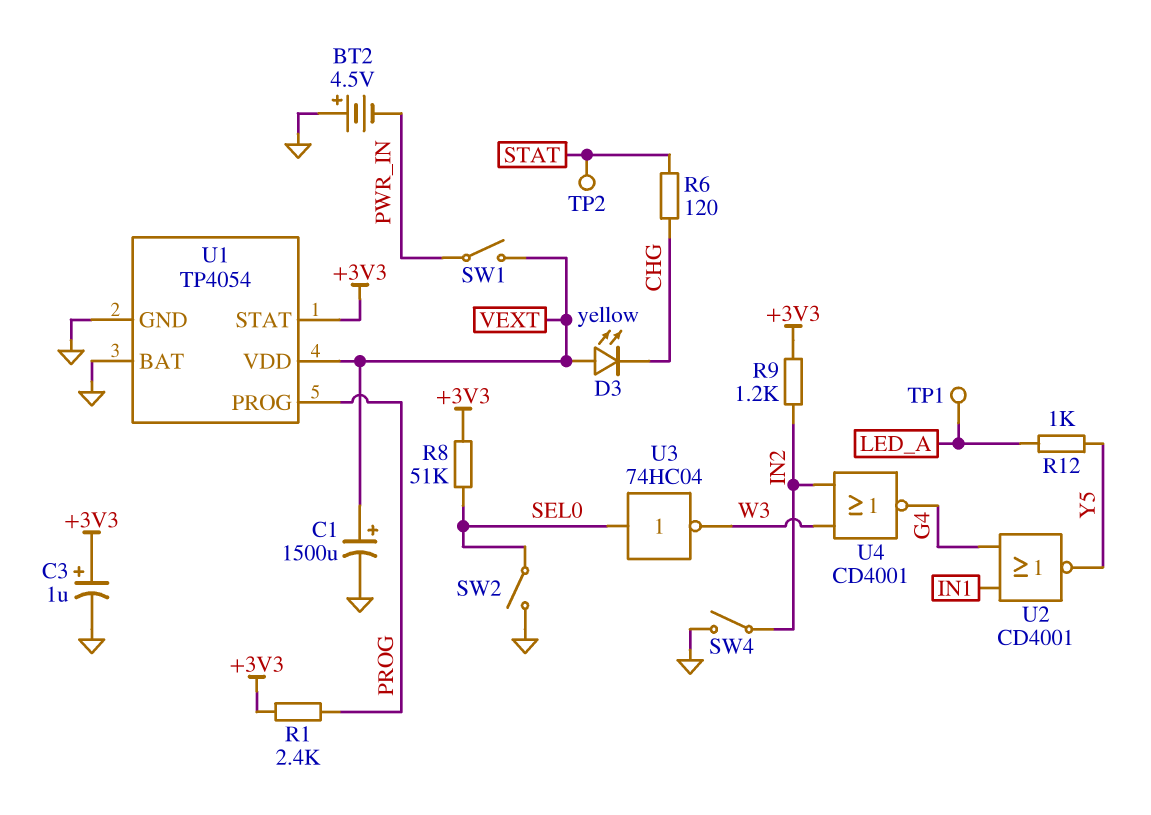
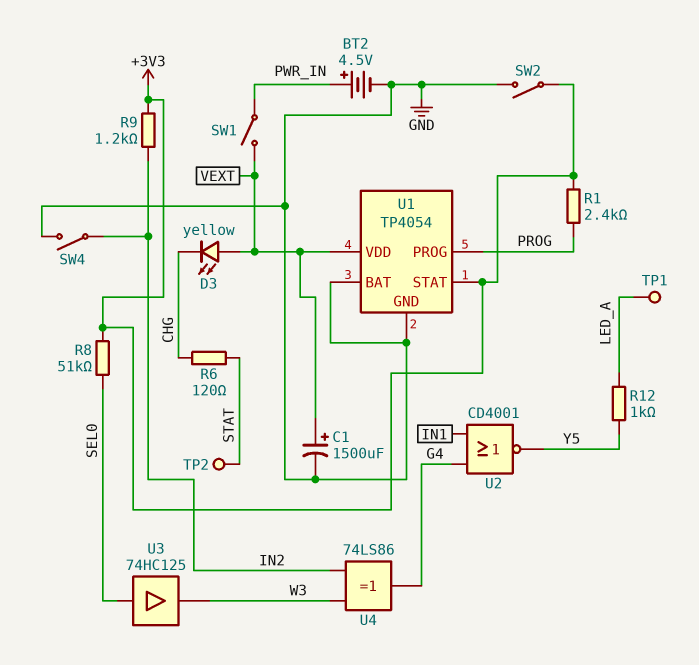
BT2: 4.5V (plus GND, minus PWR_IN) -> 4.5V (plus PWR_IN, minus GND)
C3: 1uF (plus +3V3, minus GND) -> none
SW2: switch (GND, SEL0) -> switch (+3V3, GND)
U3: NOT 74HC04 (in SEL0, out W3) -> buffer 74HC125 (in SEL0, out W3)
U4: NOR CD4001 (in IN2, in W3, out G4) -> XOR 74LS86 (in IN2, in W3, out G4)

